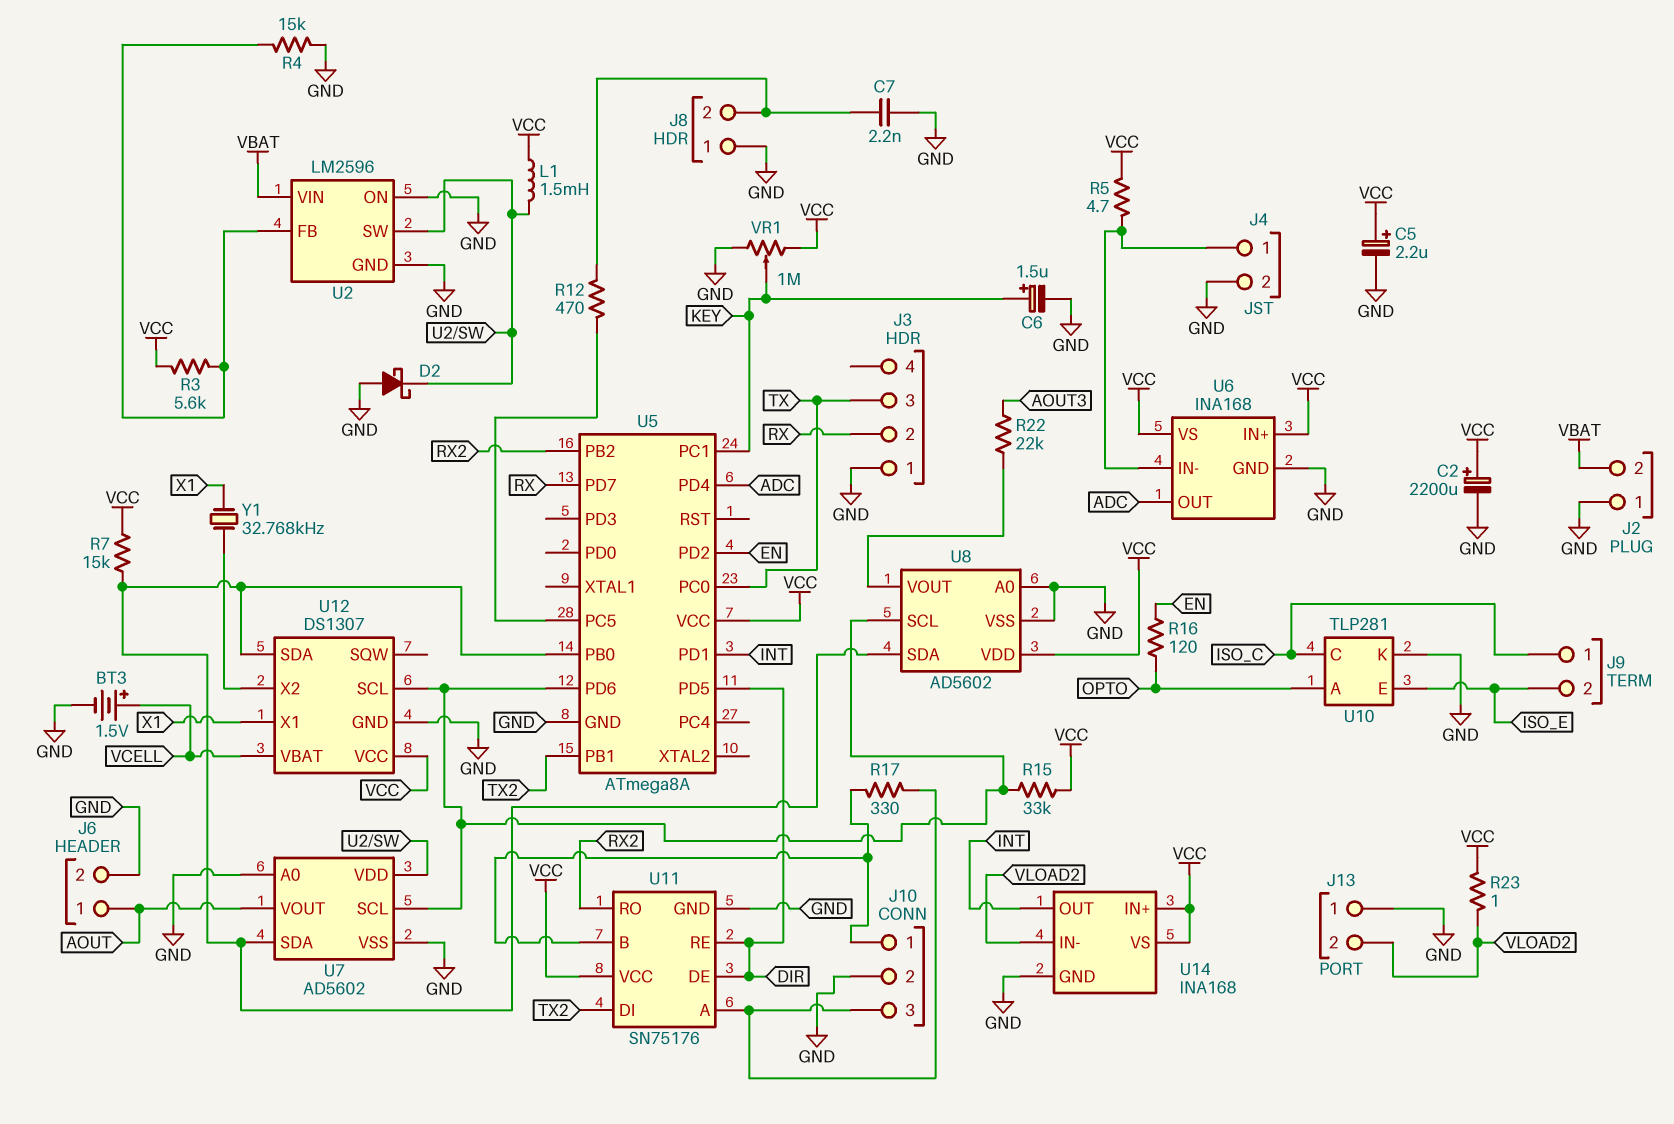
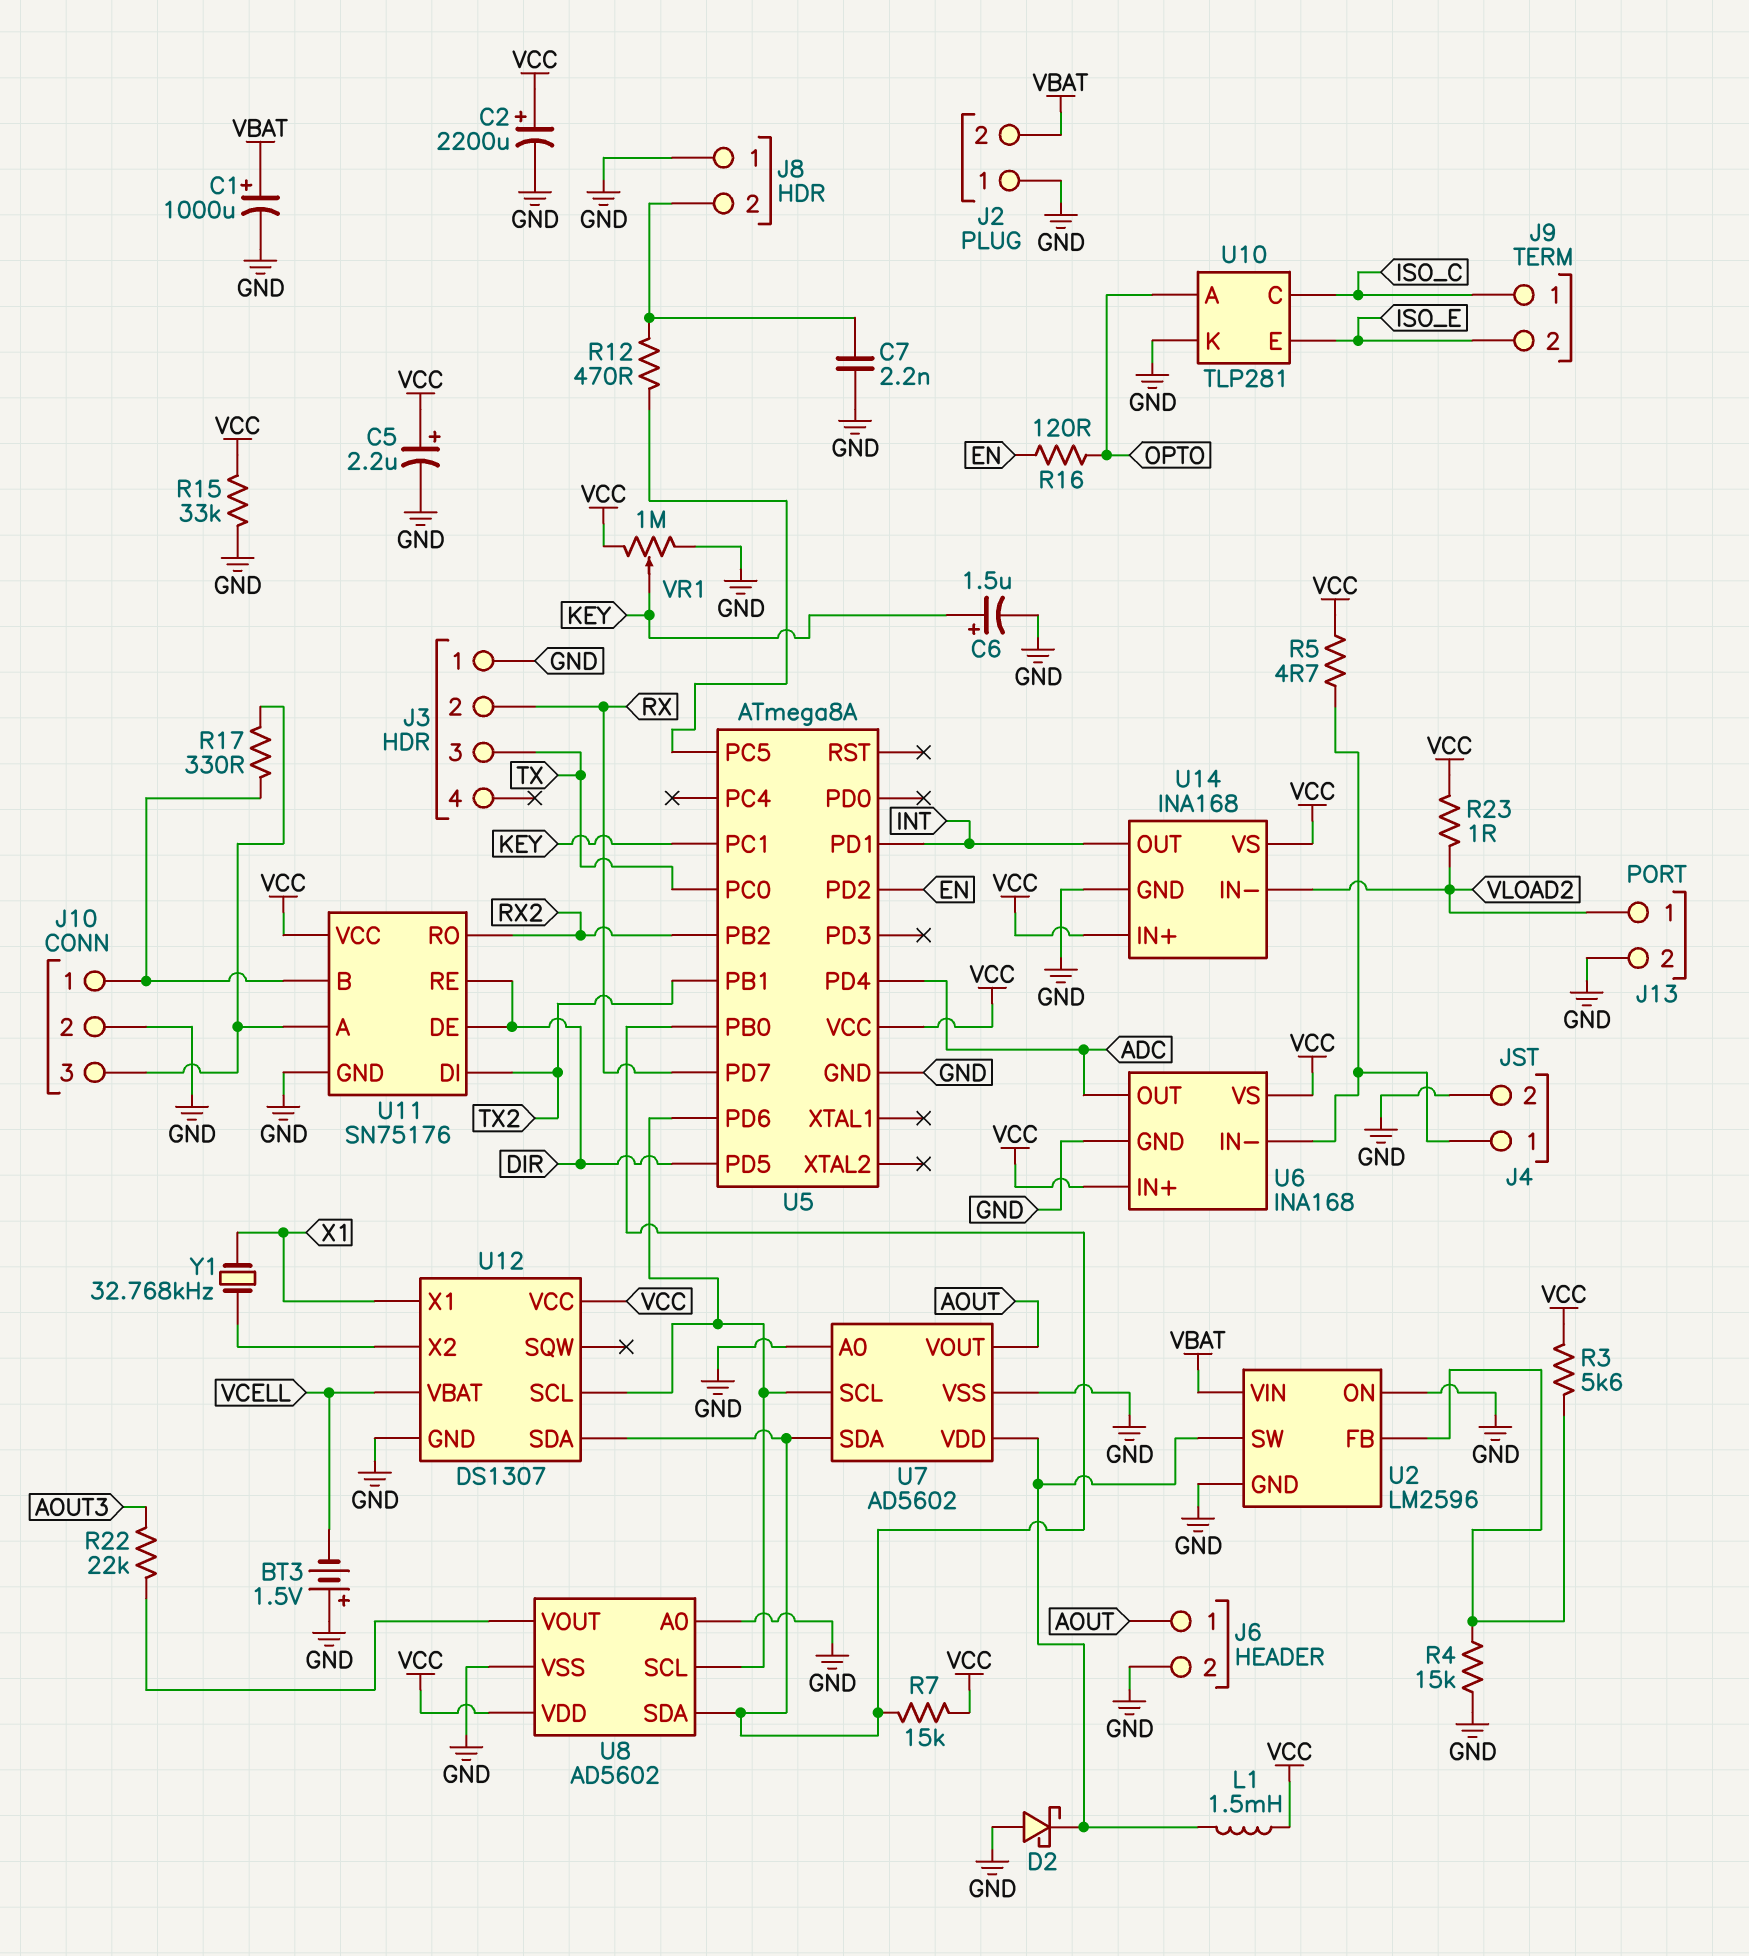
BT3: 1.5V (plus VCELL, minus GND) -> 1.5V (plus GND, minus VCELL)
C1: none -> 1000uF (plus VBAT, minus GND)
J13 pin 1: GND -> VLOAD2
J13 pin 2: VLOAD2 -> GND
R15: 33k (U5/PD6, VCC) -> 33k (GND, VCC)

